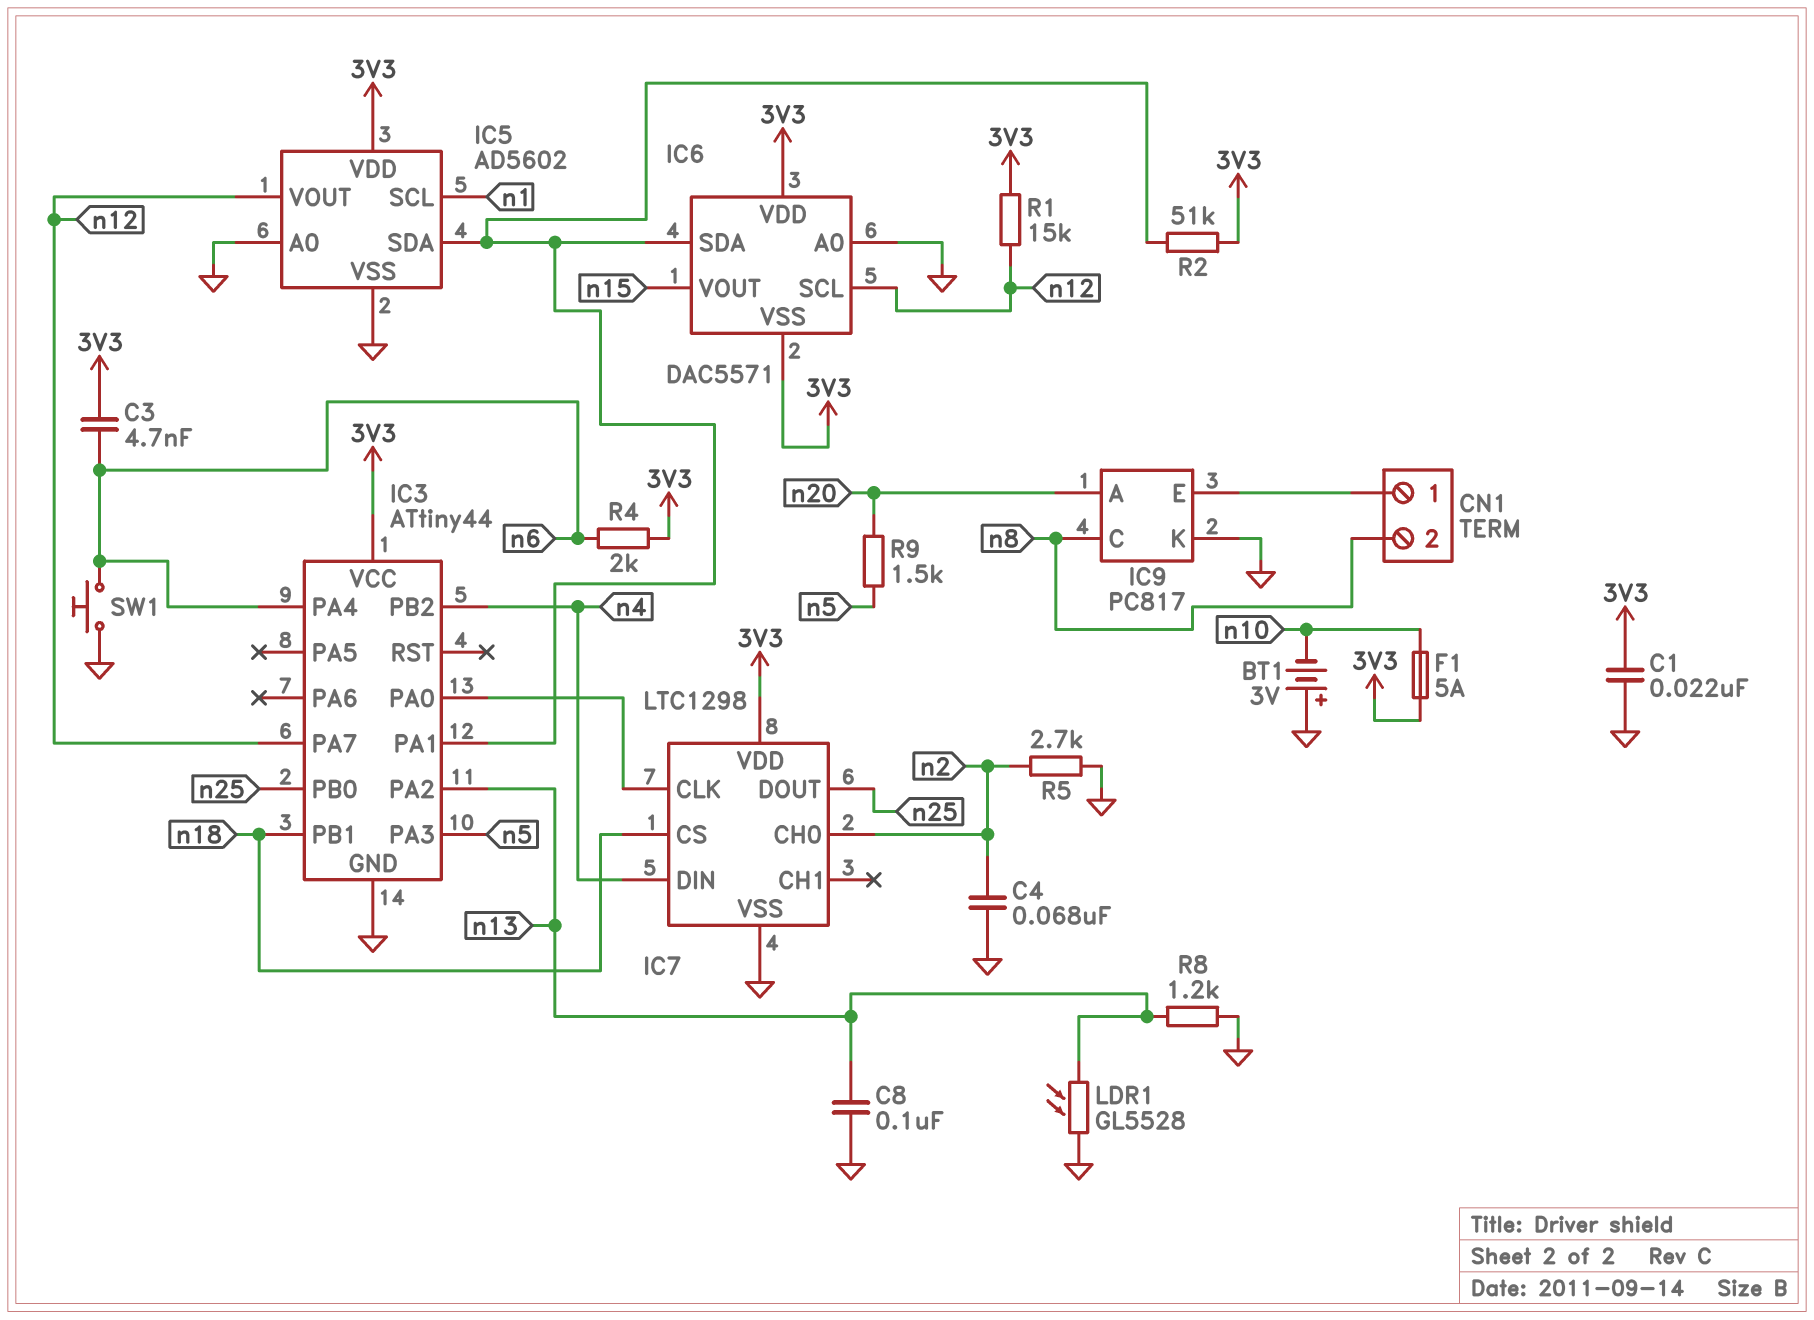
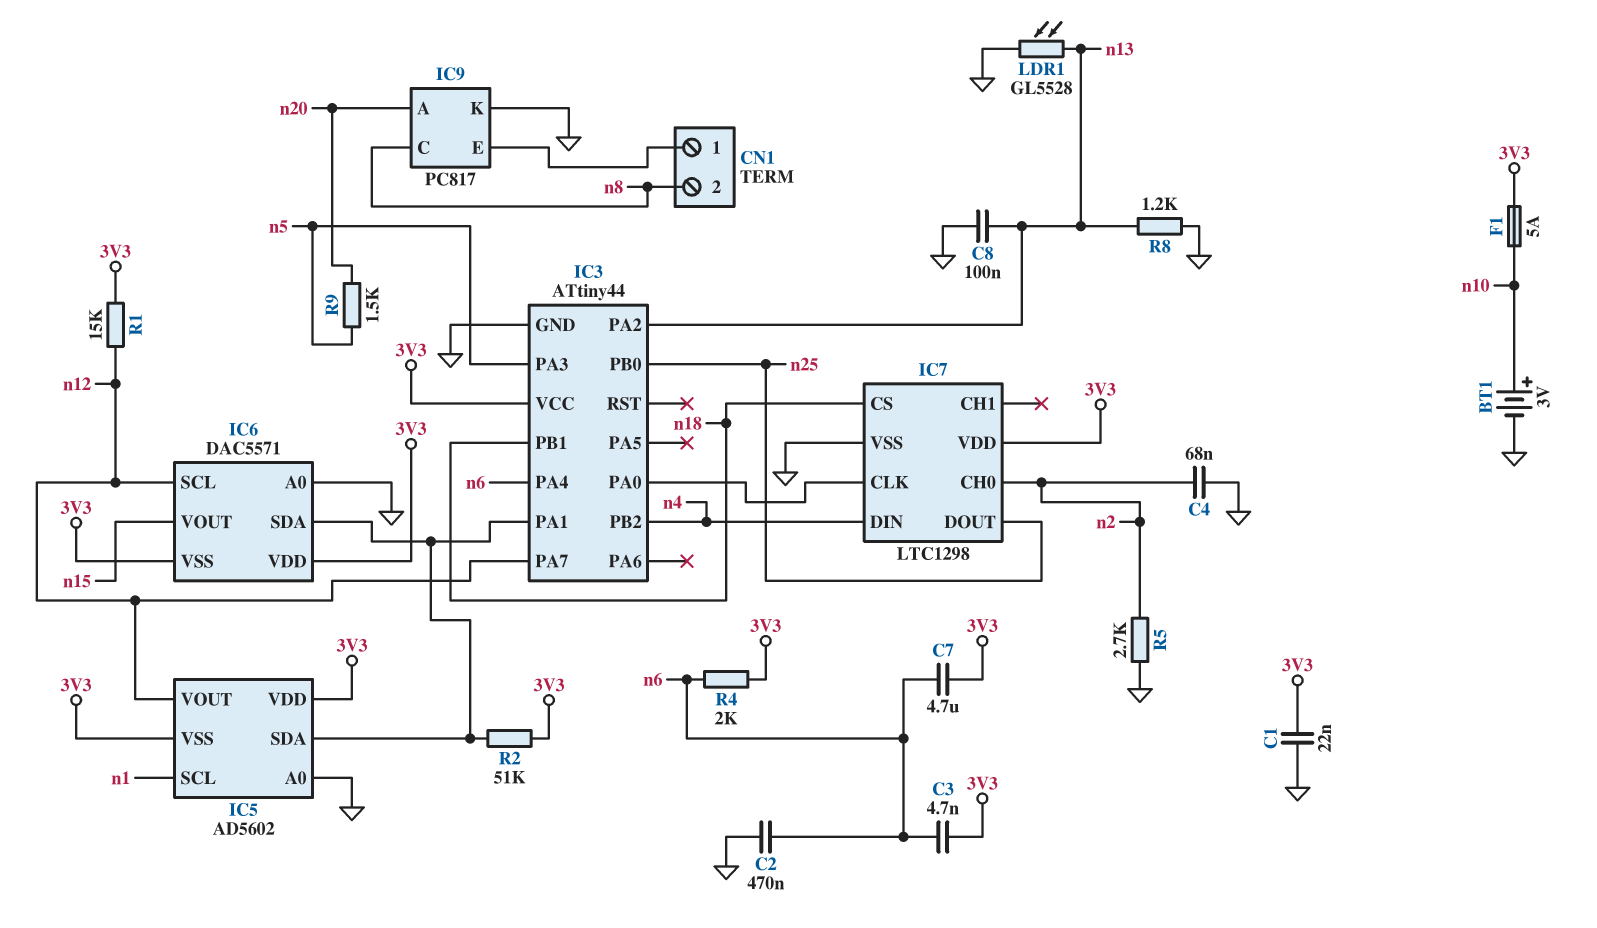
BT1: 3V (plus GND, minus n10) -> 3V (plus n10, minus GND)
C2: none -> 470nF (GND, n6)
C7: none -> 4.7uF (3V3, n6)
IC5 pin VSS: GND -> 3V3
SW1: button (GND, n6) -> none

